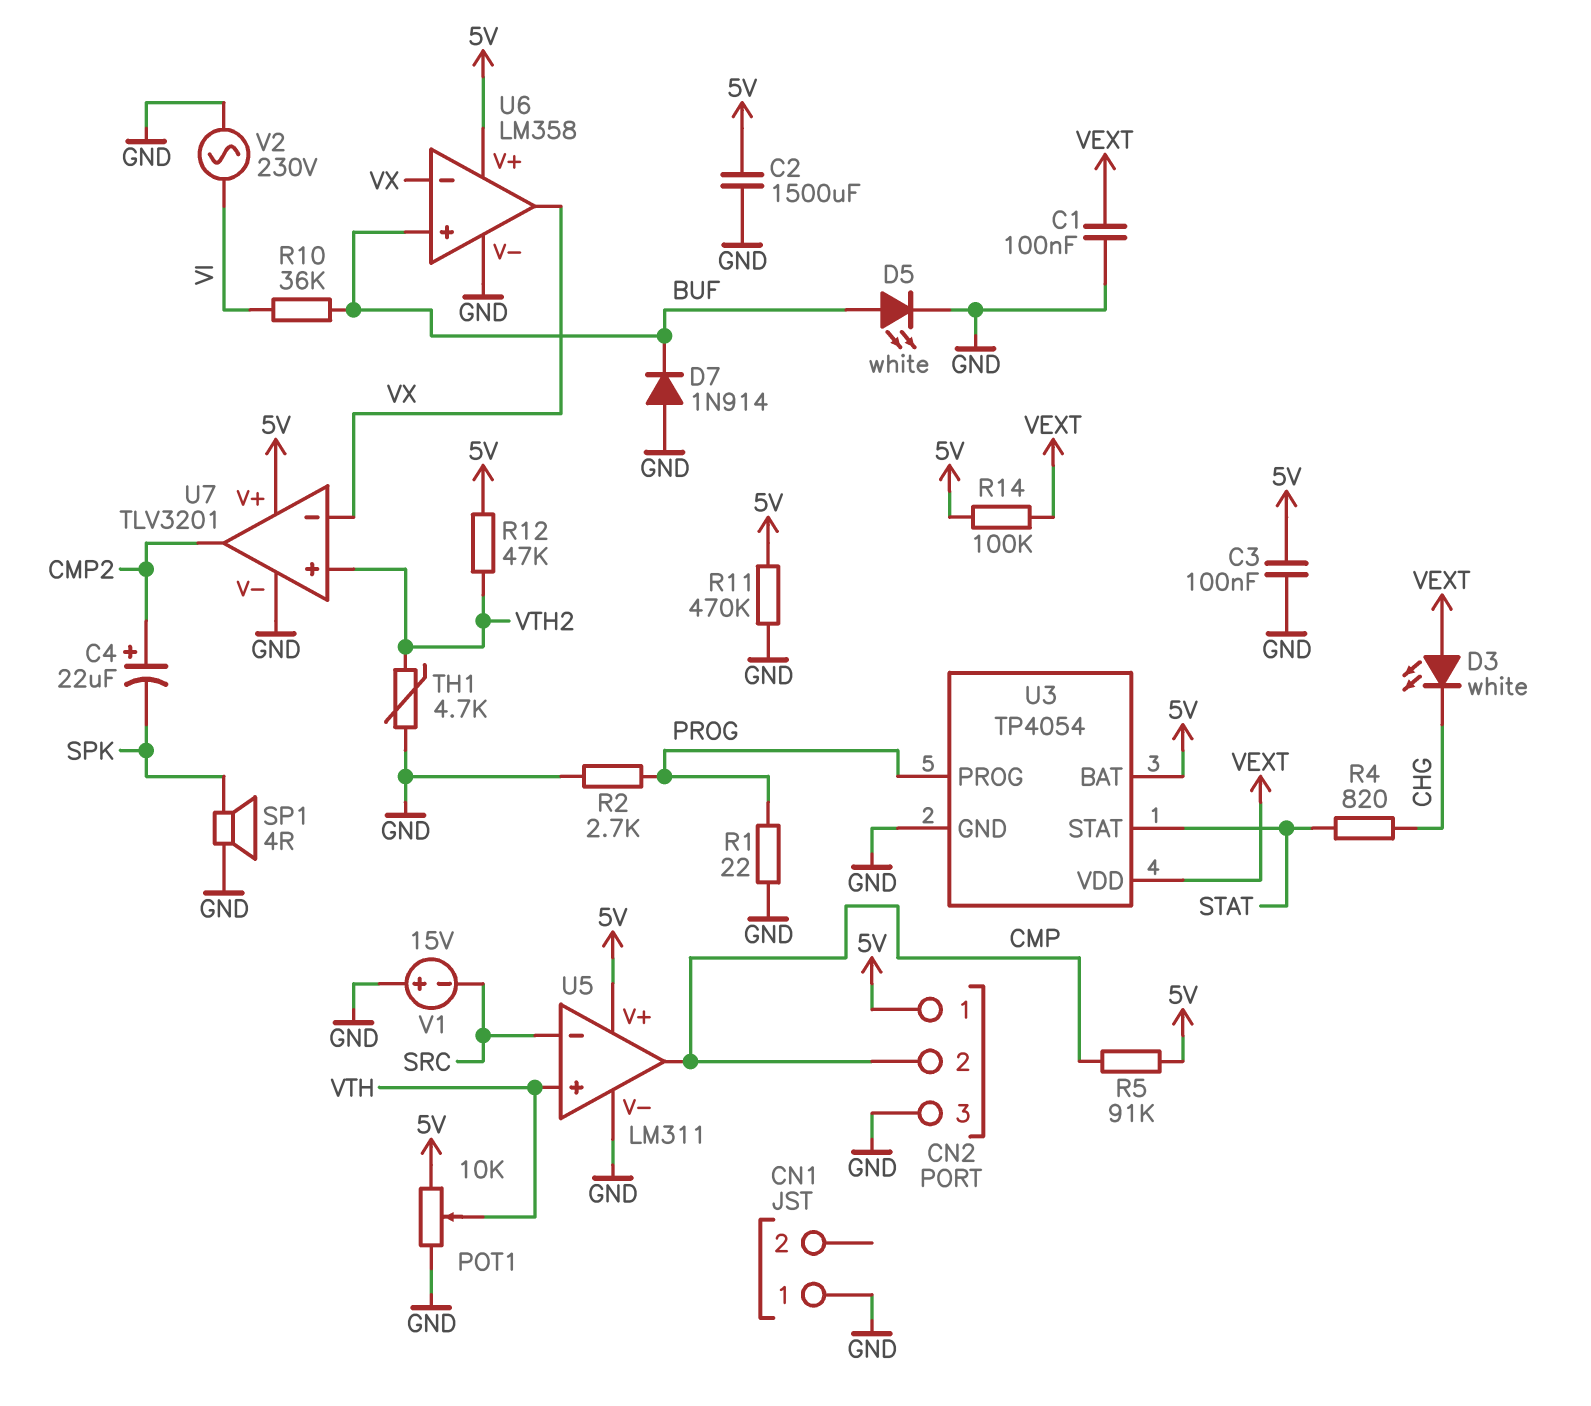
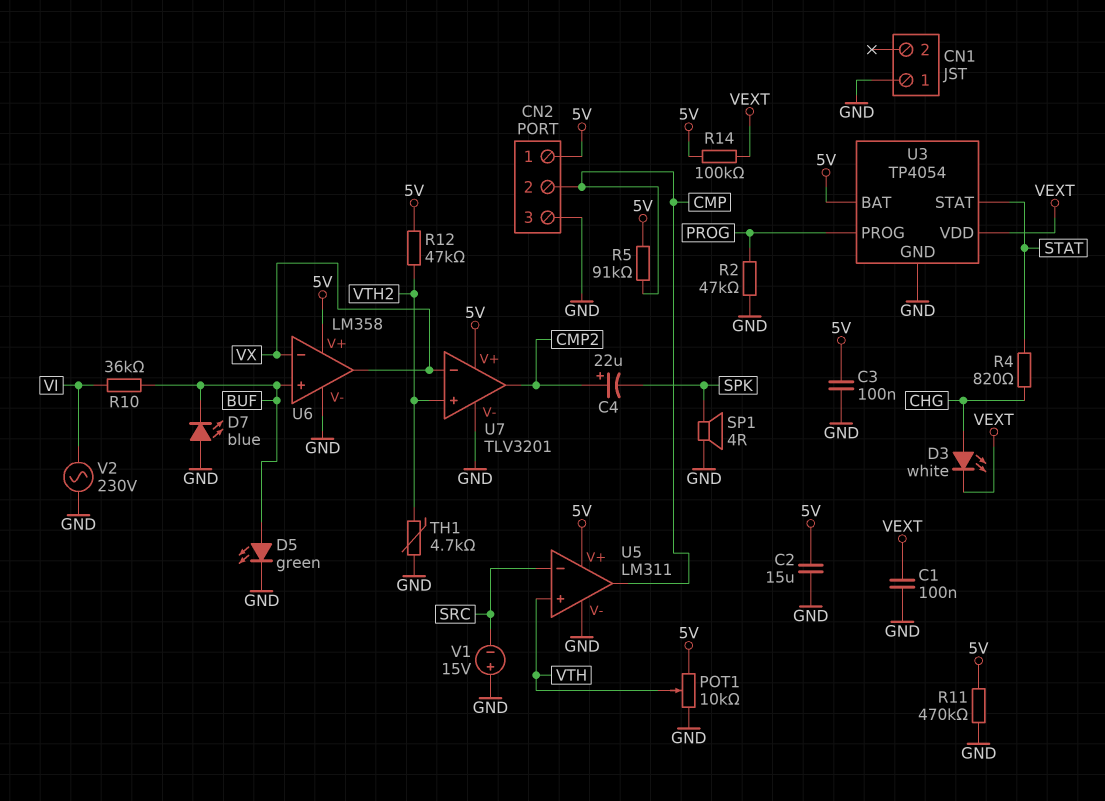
C2: 1500uF (5V, GND) -> 15uF (5V, GND)
D3: LED white (A VEXT, K CHG) -> LED white (A CHG, K VEXT)
D5: LED white (A BUF, K GND) -> LED green (A BUF, K GND)
D7: diode 1N914 (A GND, K BUF) -> LED blue (A GND, K BUF)
R1: 22 (GND, PROG) -> none
R2: 2.7k (GND, PROG) -> 47k (GND, PROG)

